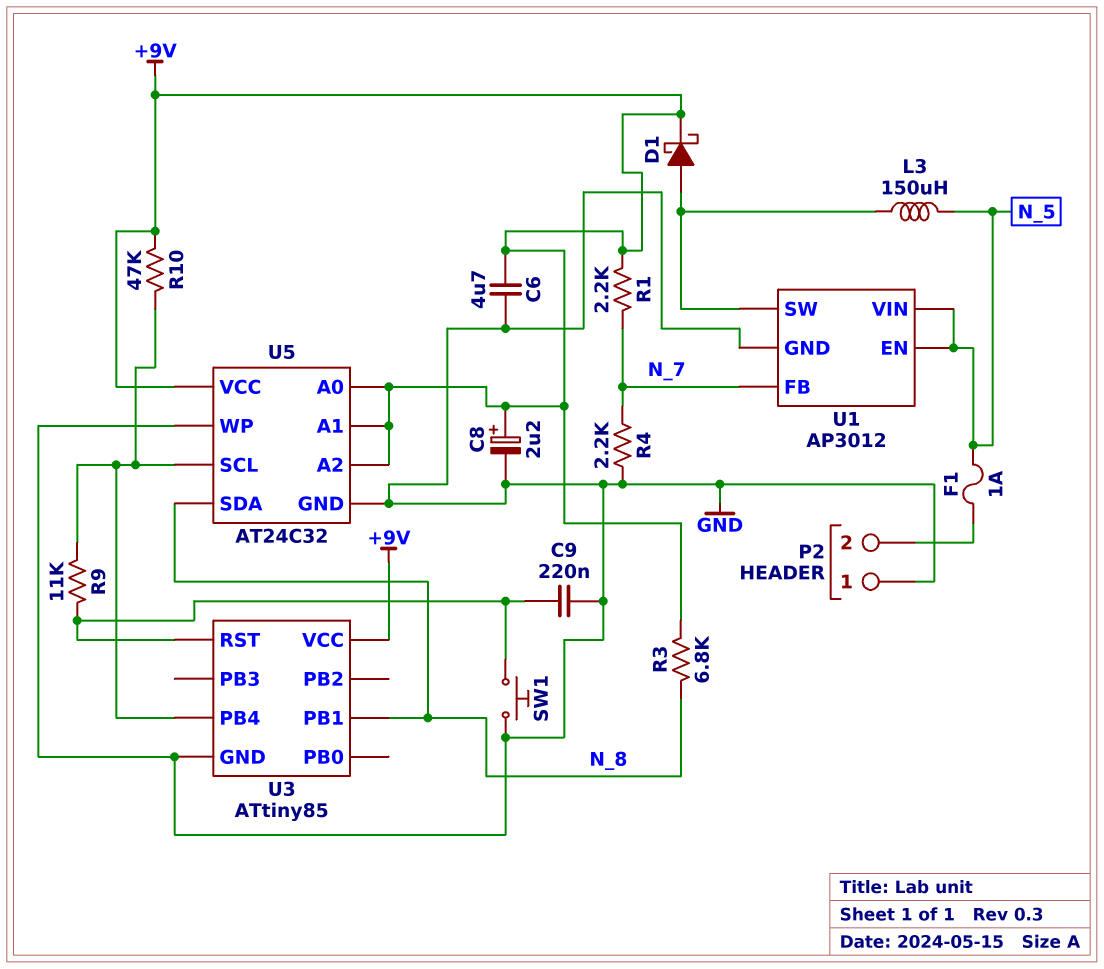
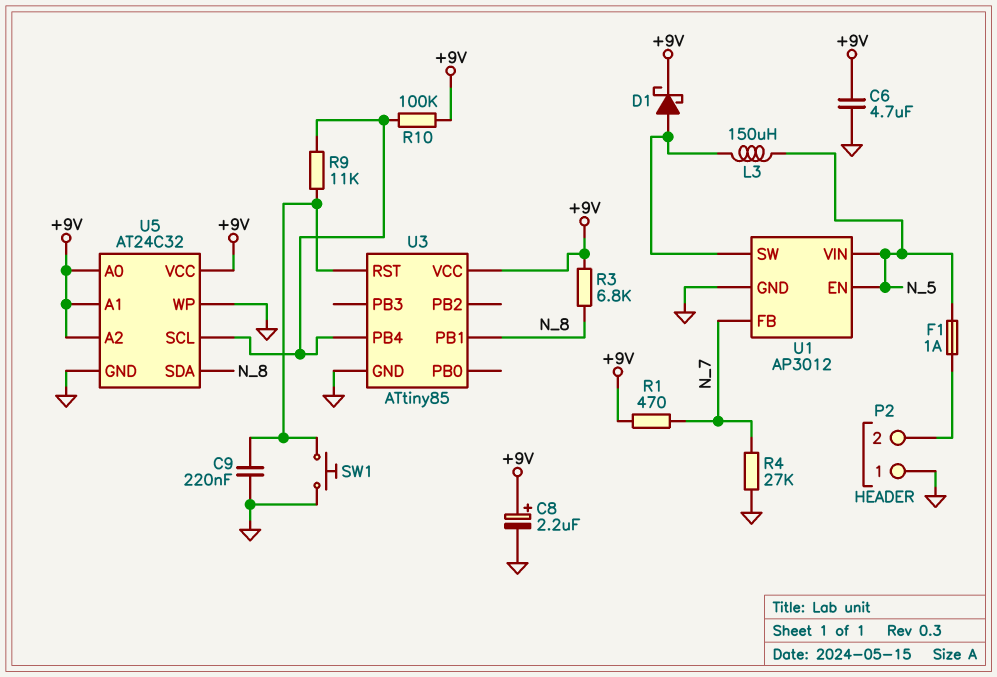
R1: 2.2k (+9V, N_7) -> 470 (+9V, N_7)
R4: 2.2k (GND, N_7) -> 27k (GND, N_7)
R10: 47k (+9V, U3/PB4) -> 100k (+9V, U3/PB4)

